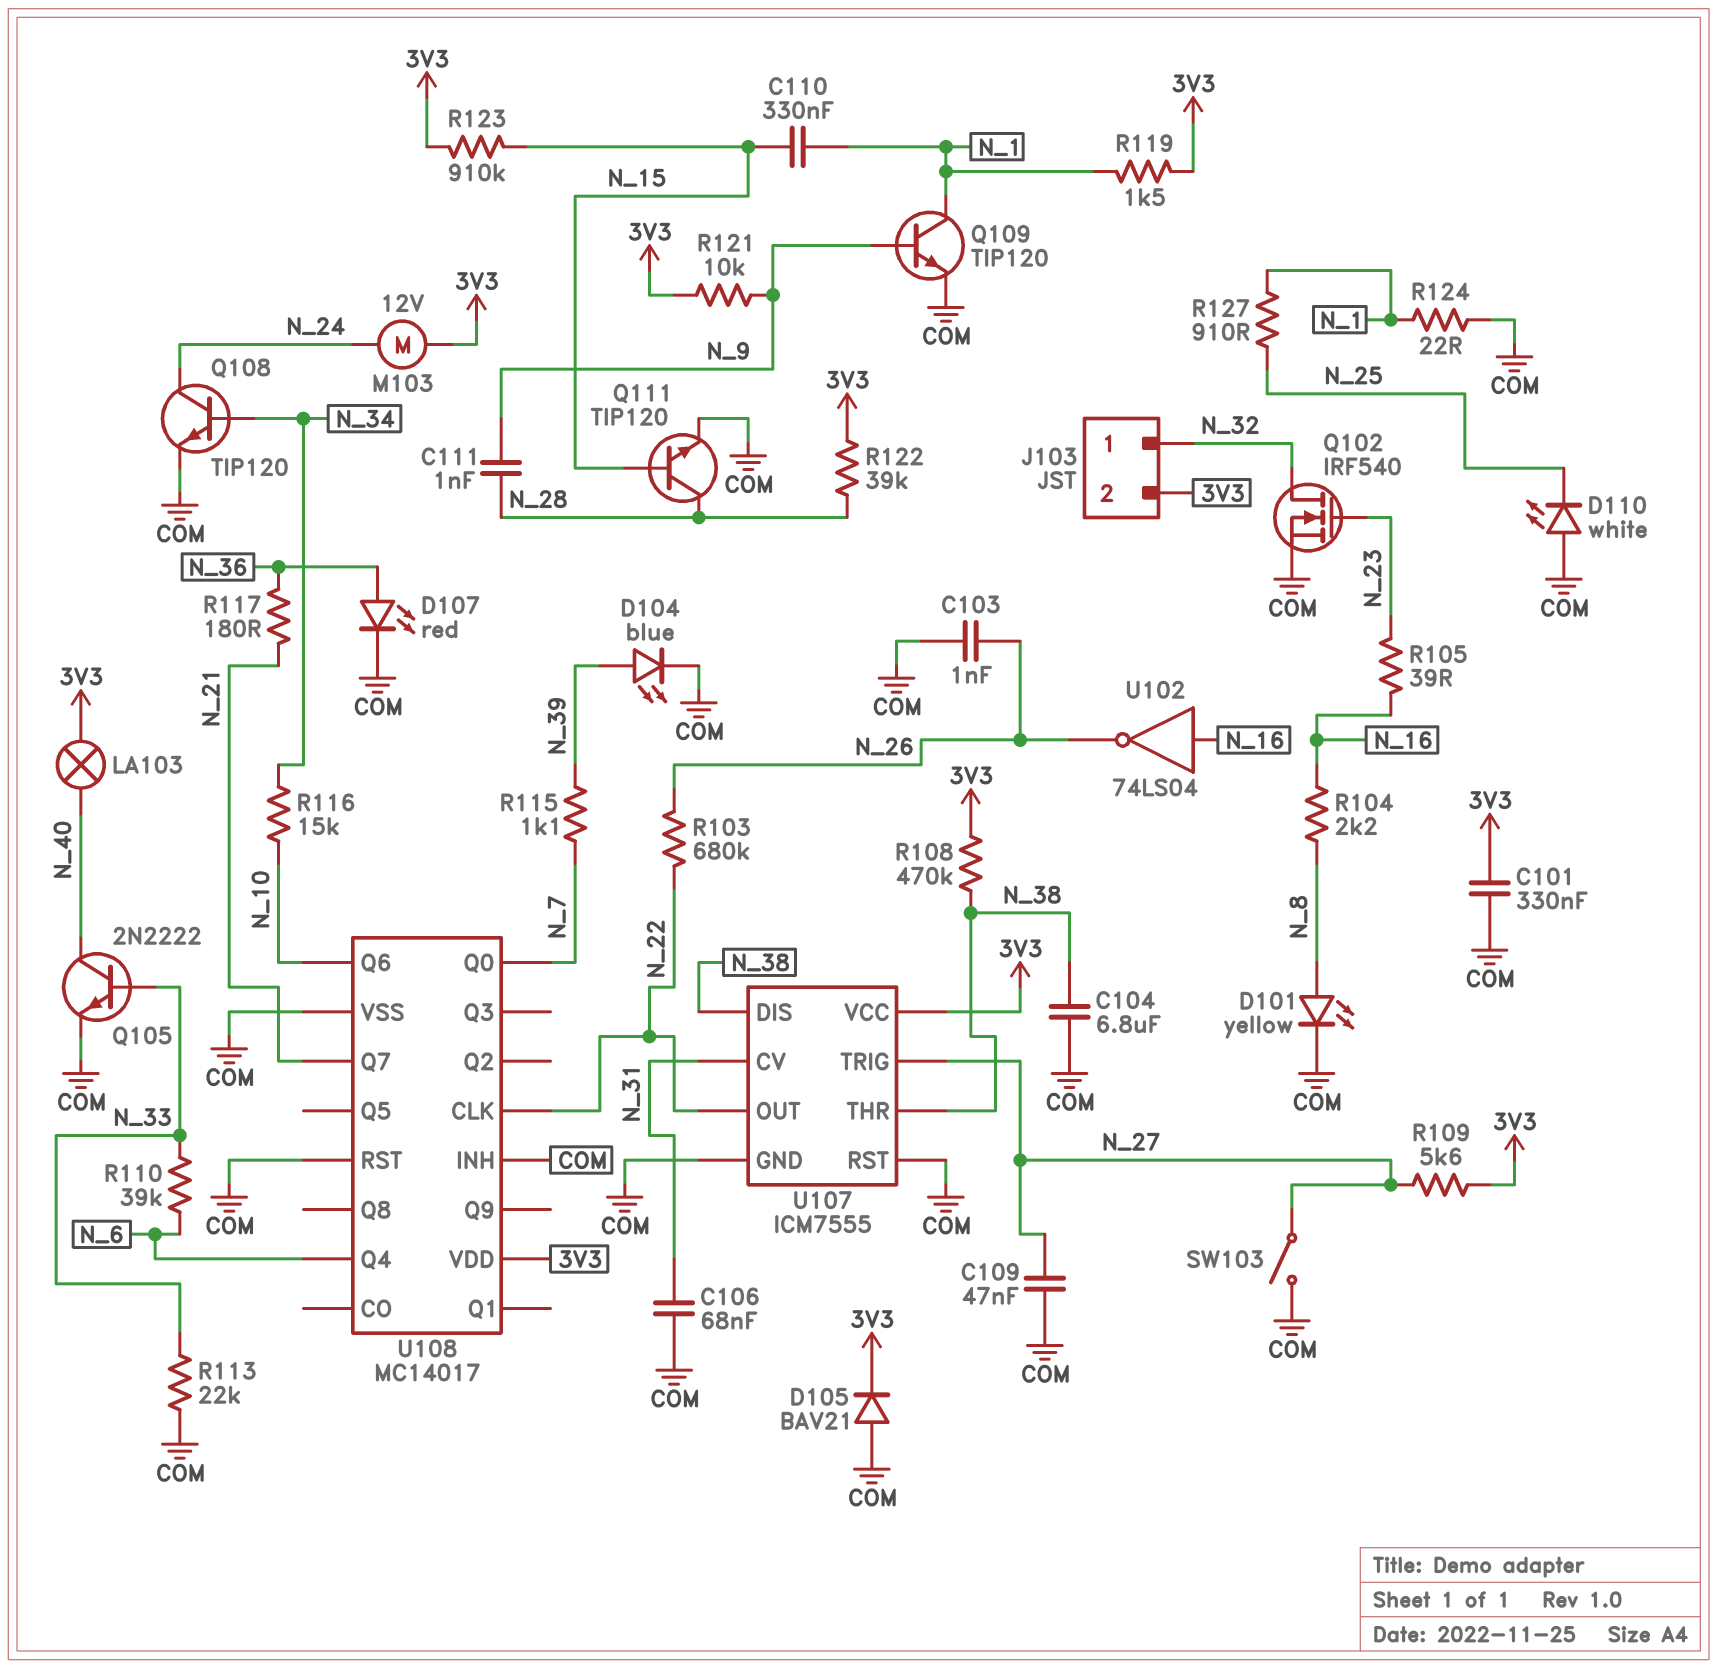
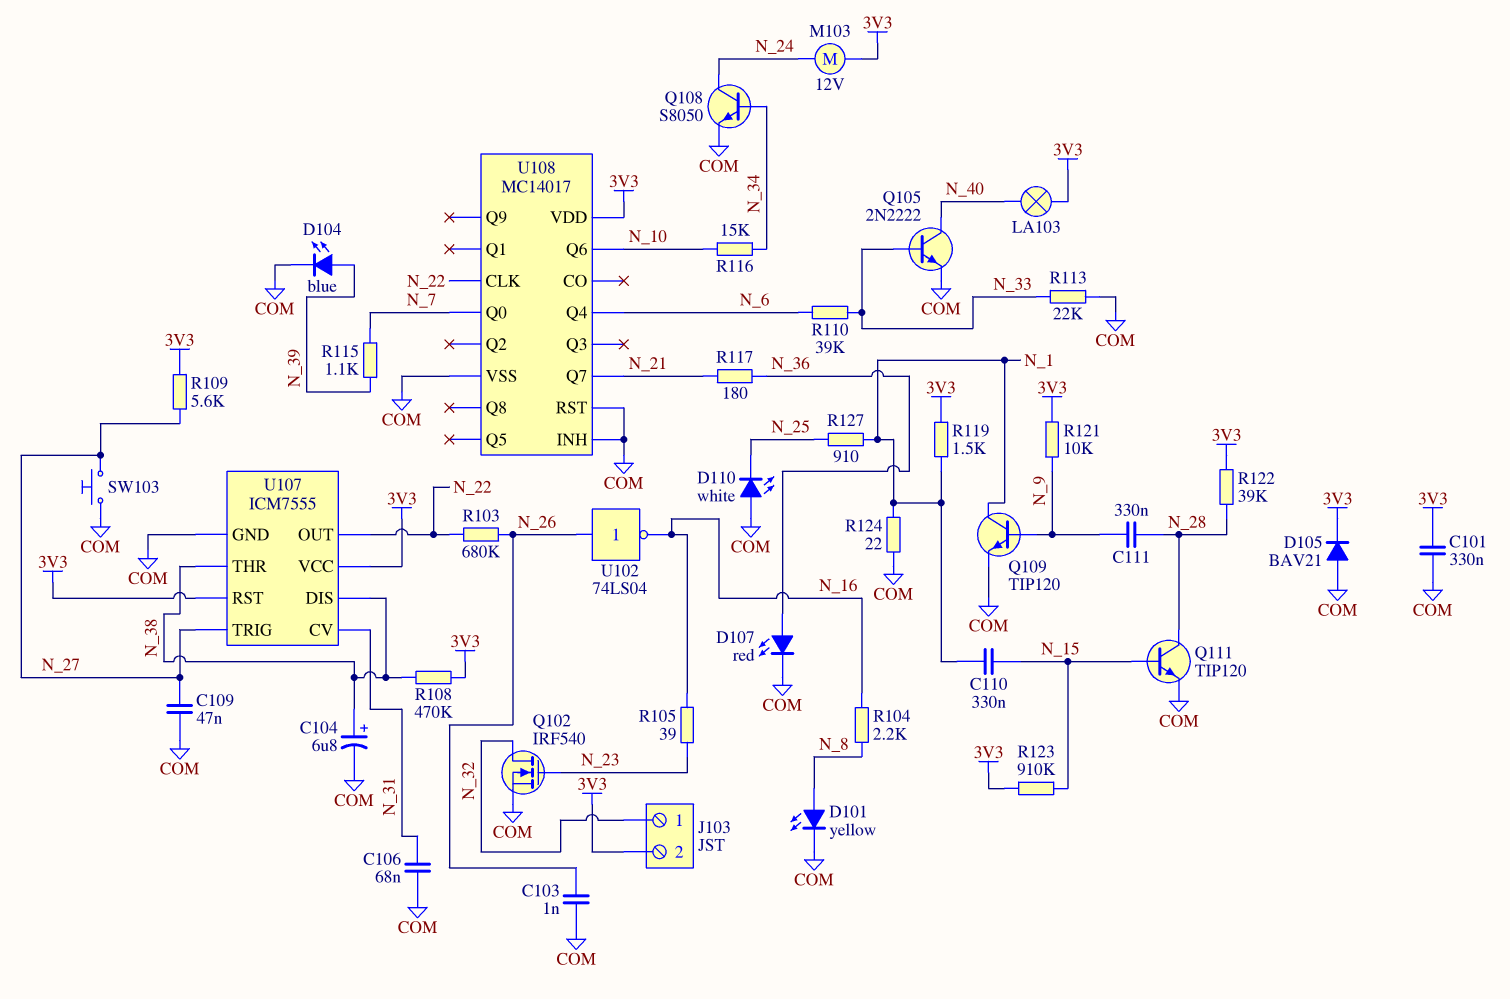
C104: 6.8uF (COM, N_38) -> 6.8uF (plus N_38, minus COM)
C111: 1nF (N_9, N_28) -> 330nF (N_9, N_28)
Q108: NPN TIP120 (B N_34, C N_24, E COM) -> NPN S8050 (B N_34, C N_24, E COM)
SW103: switch (COM, N_27) -> button (COM, N_27)
U102: NOT 74LS04 (in N_16, out N_26) -> NOT 74LS04 (in N_26, out N_16)
U107 pin RST: COM -> 3V3

